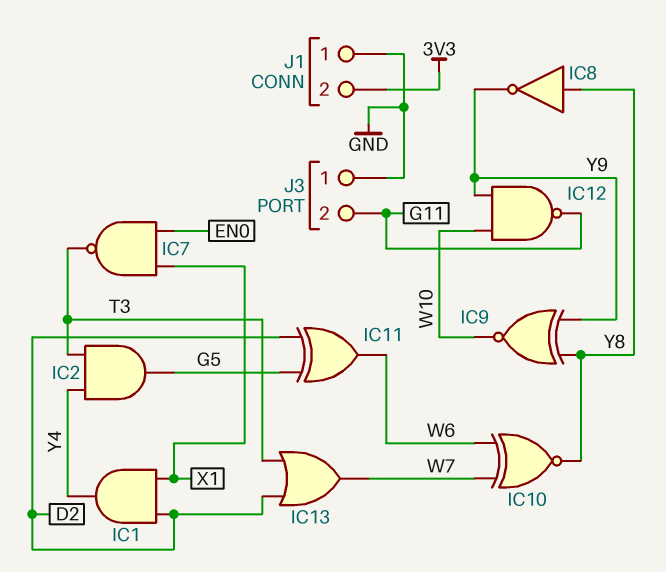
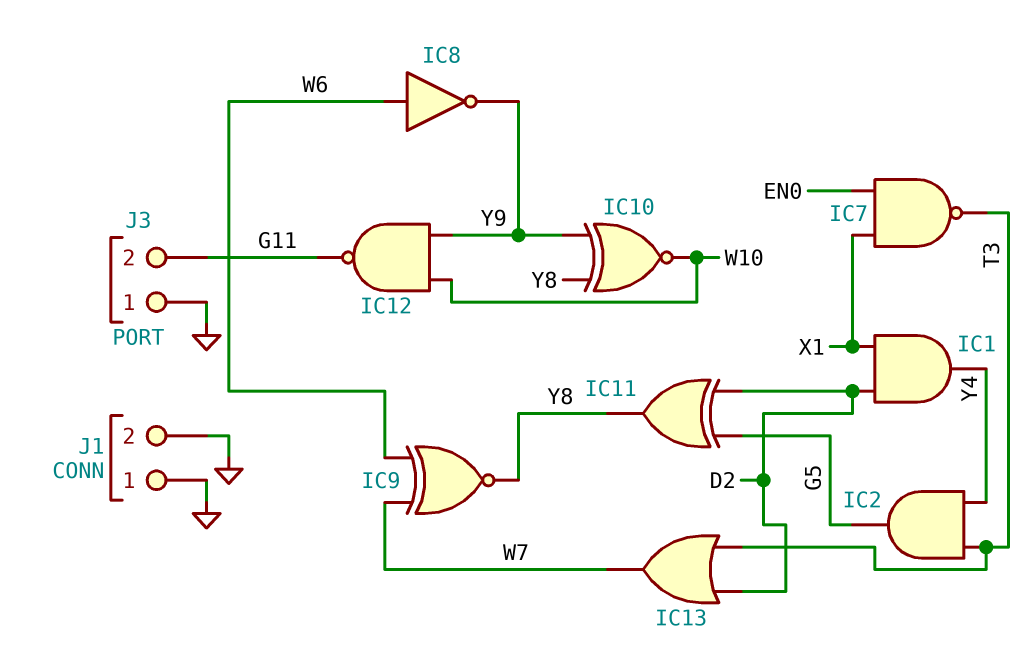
IC8: NOT (in Y8, out Y9) -> NOT (in W6, out Y9)
IC9: XNOR (in Y8, in Y9, out W10) -> XNOR (in W6, in W7, out Y8)
IC10: XNOR (in W6, in W7, out Y8) -> XNOR (in Y8, in Y9, out W10)
IC11: XOR (in D2, in G5, out W6) -> XOR (in D2, in G5, out Y8)
J1 pin 2: 3V3 -> GND

